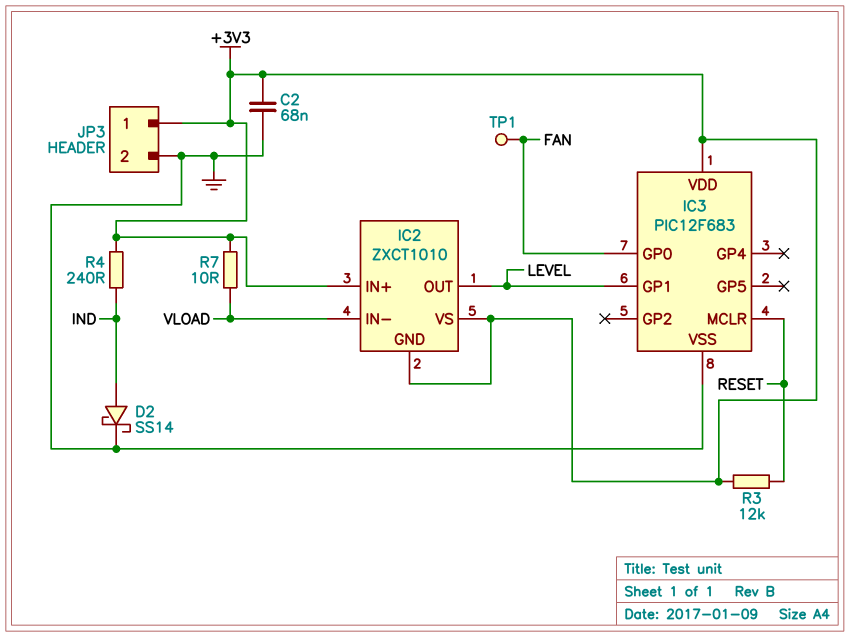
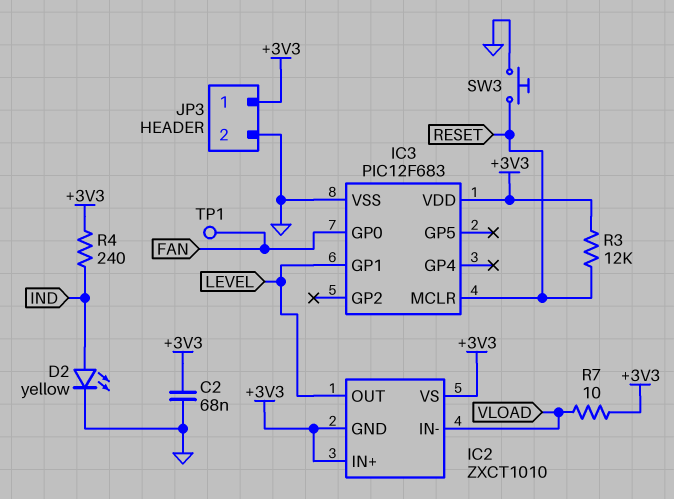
D2: schottky SS14 (A IND, K GND) -> LED yellow (A IND, K GND)
SW3: none -> button (GND, RESET)

